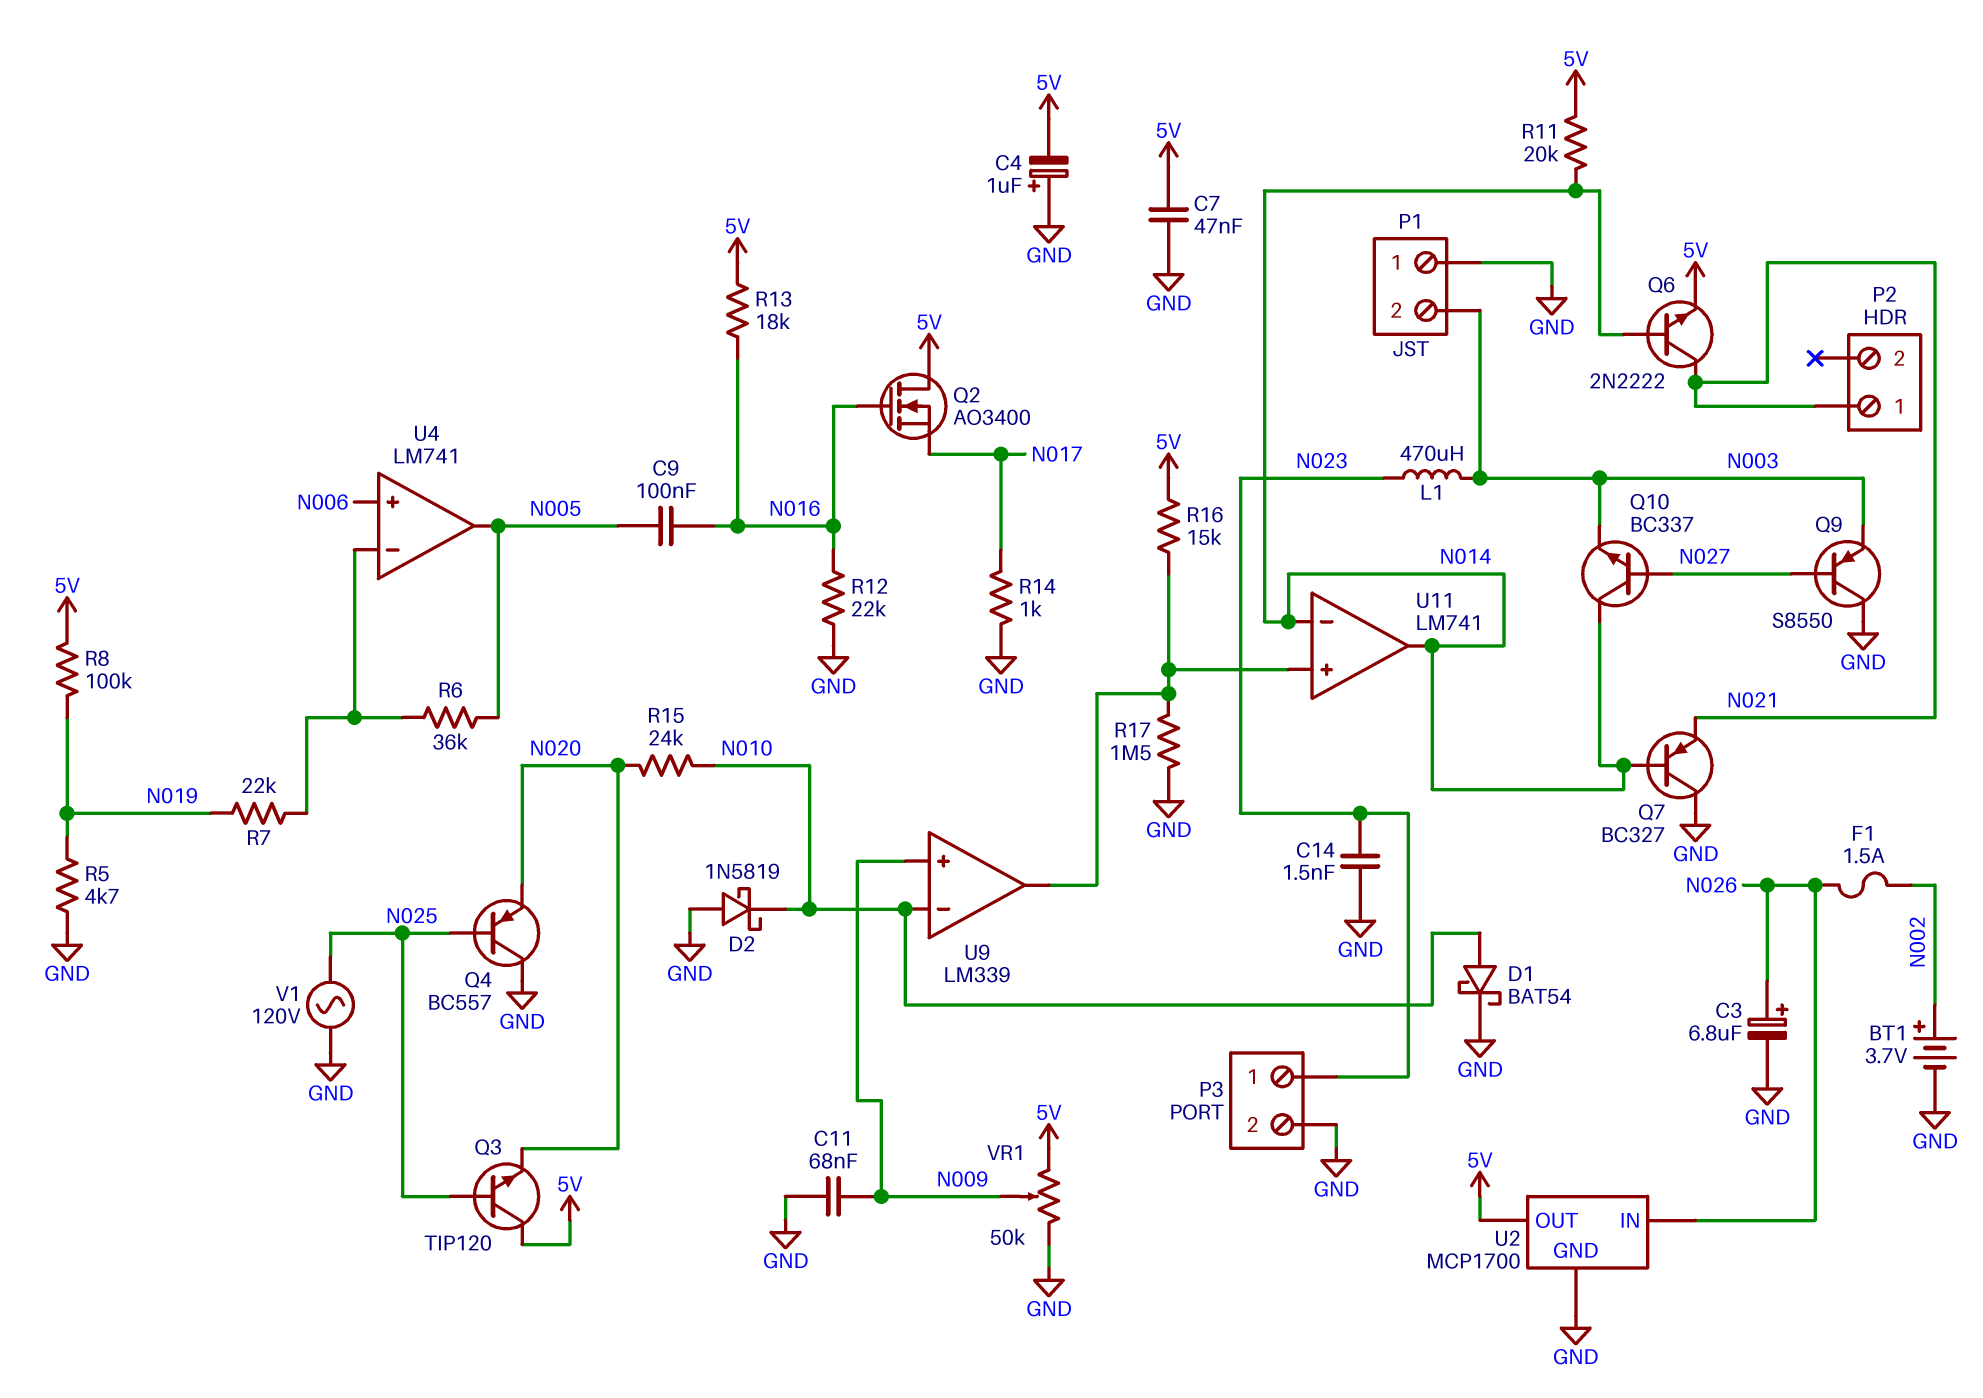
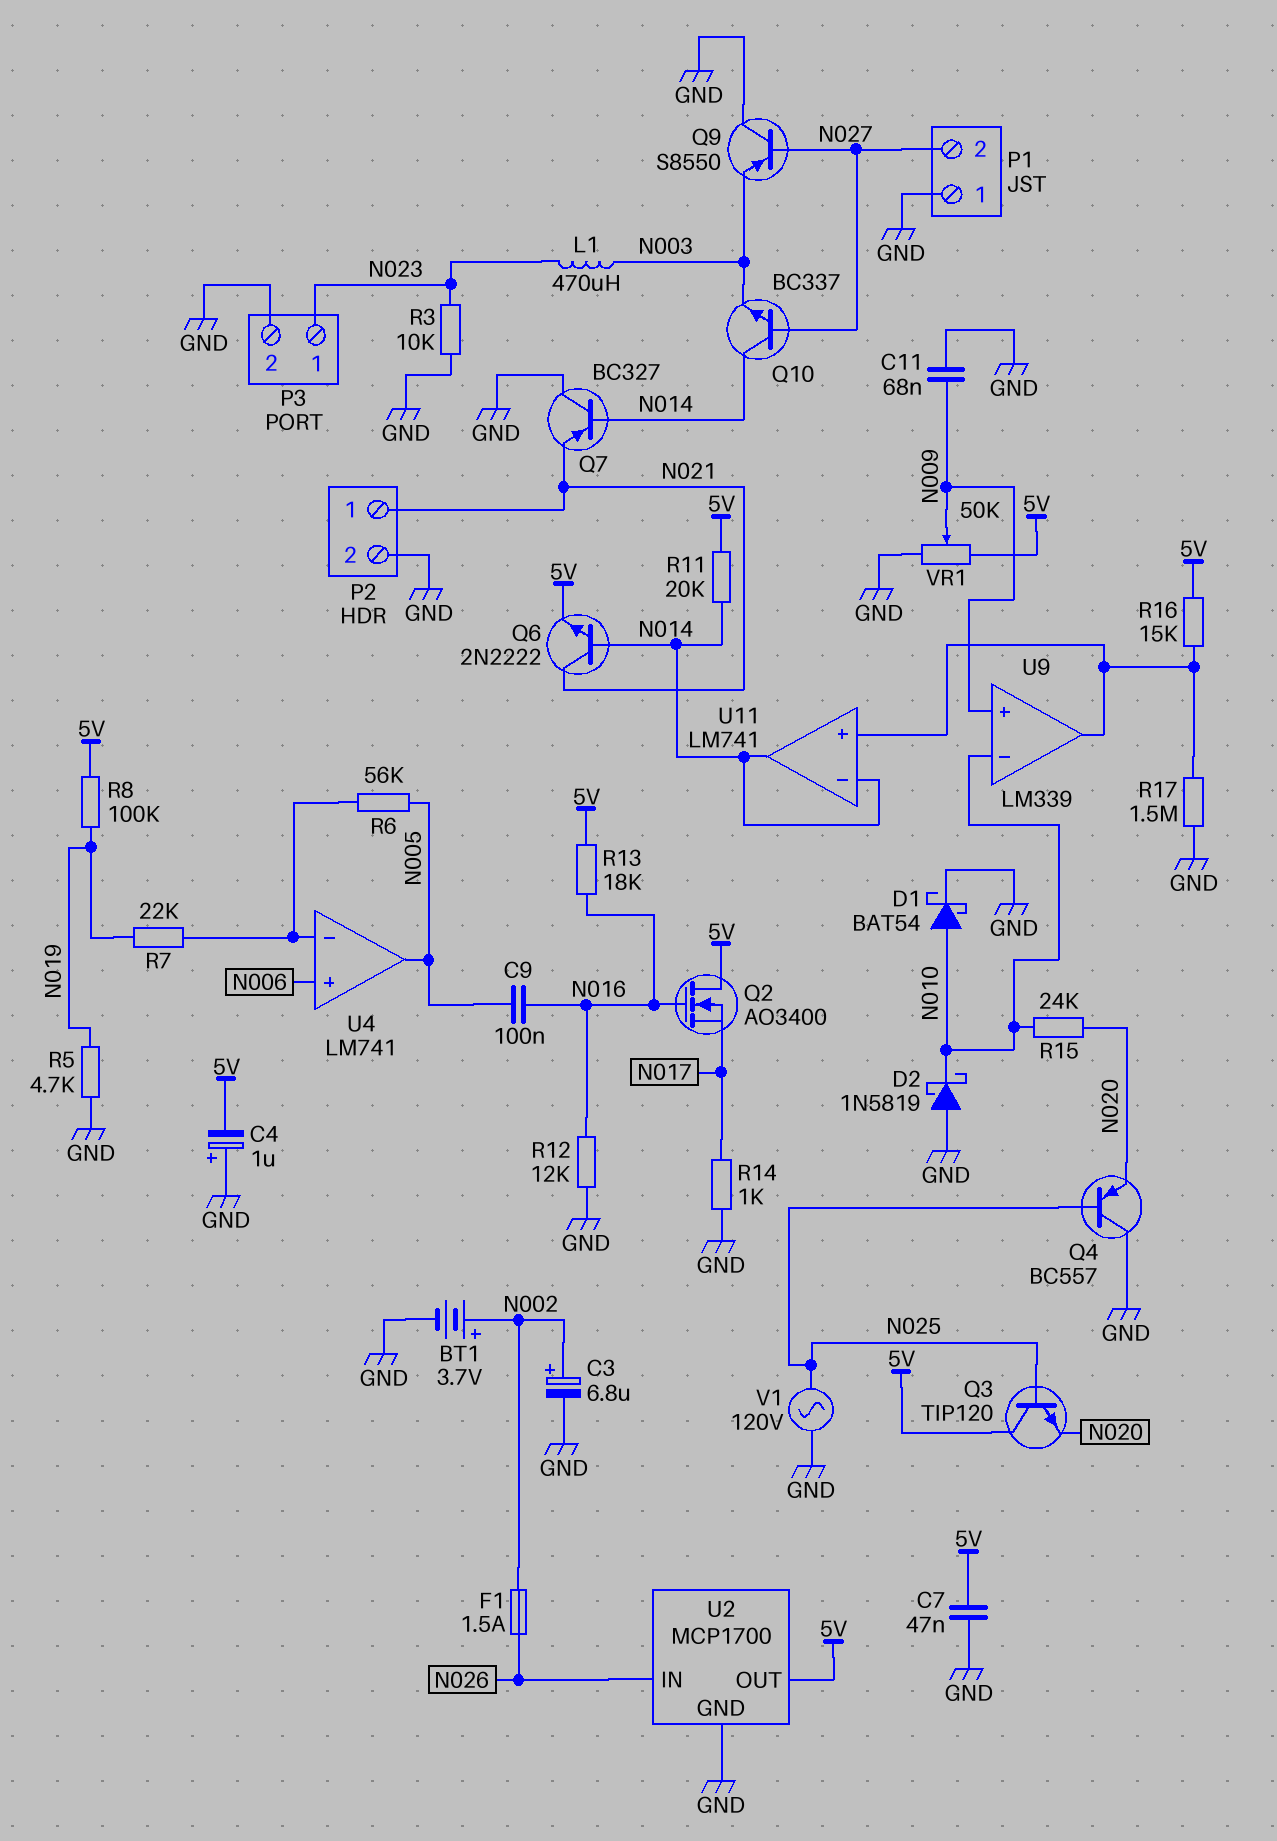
C3: 6.8uF (plus N026, minus GND) -> 6.8uF (plus N002, minus GND)
C14: 1.5nF (GND, N023) -> none
P1 pin 2: N003 -> N027
P2 pin 2: none -> GND
R3: none -> 10k (GND, N023)
R6: 36k (N005, U4/in-) -> 56k (N005, U4/in-)
R12: 22k (GND, N016) -> 12k (GND, N016)

